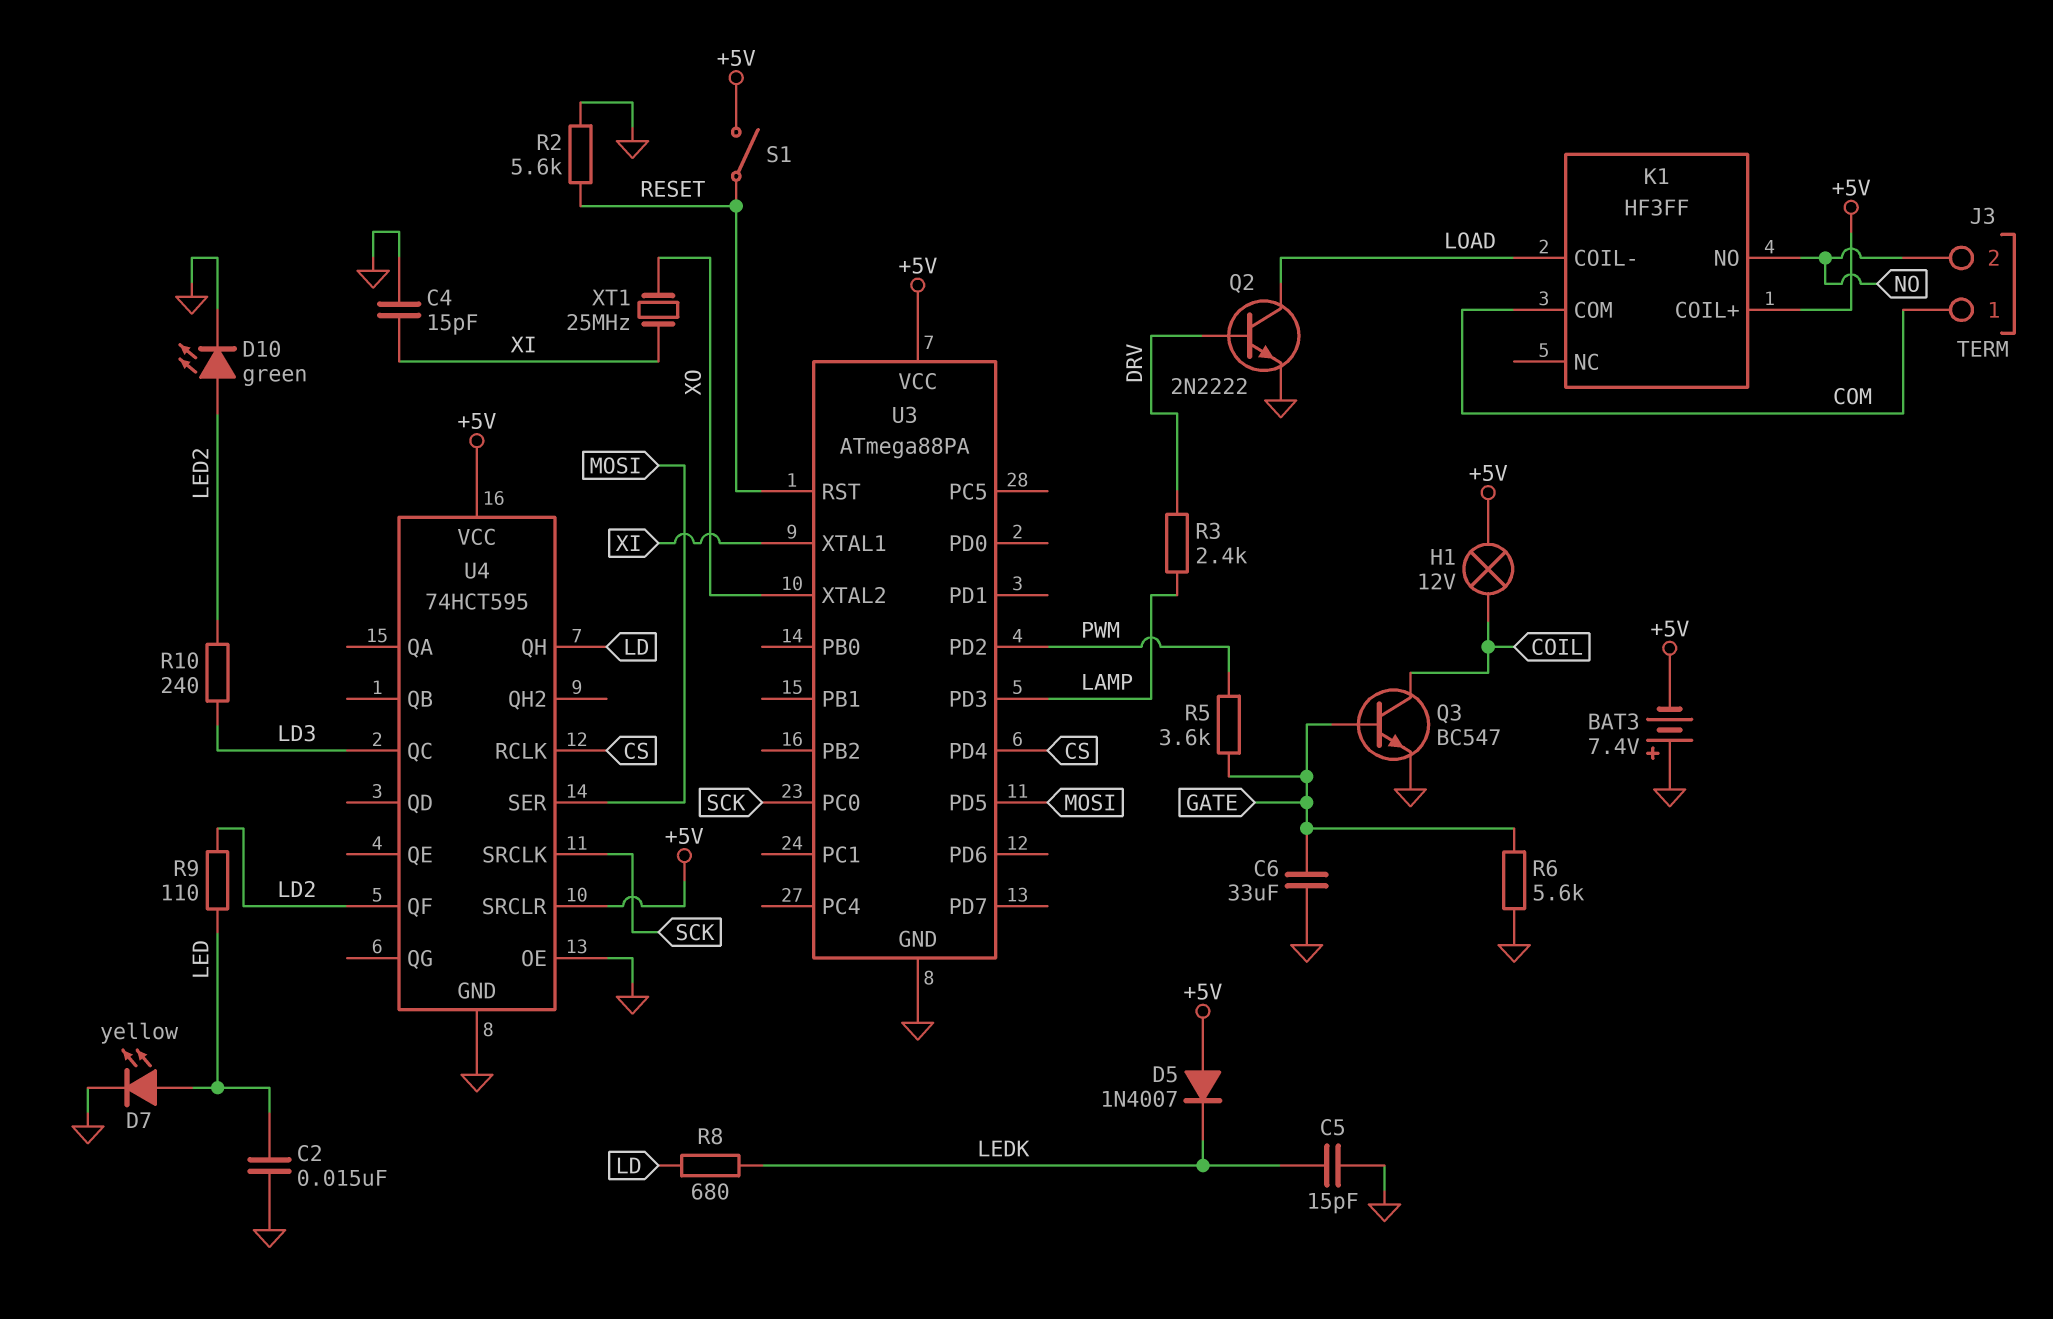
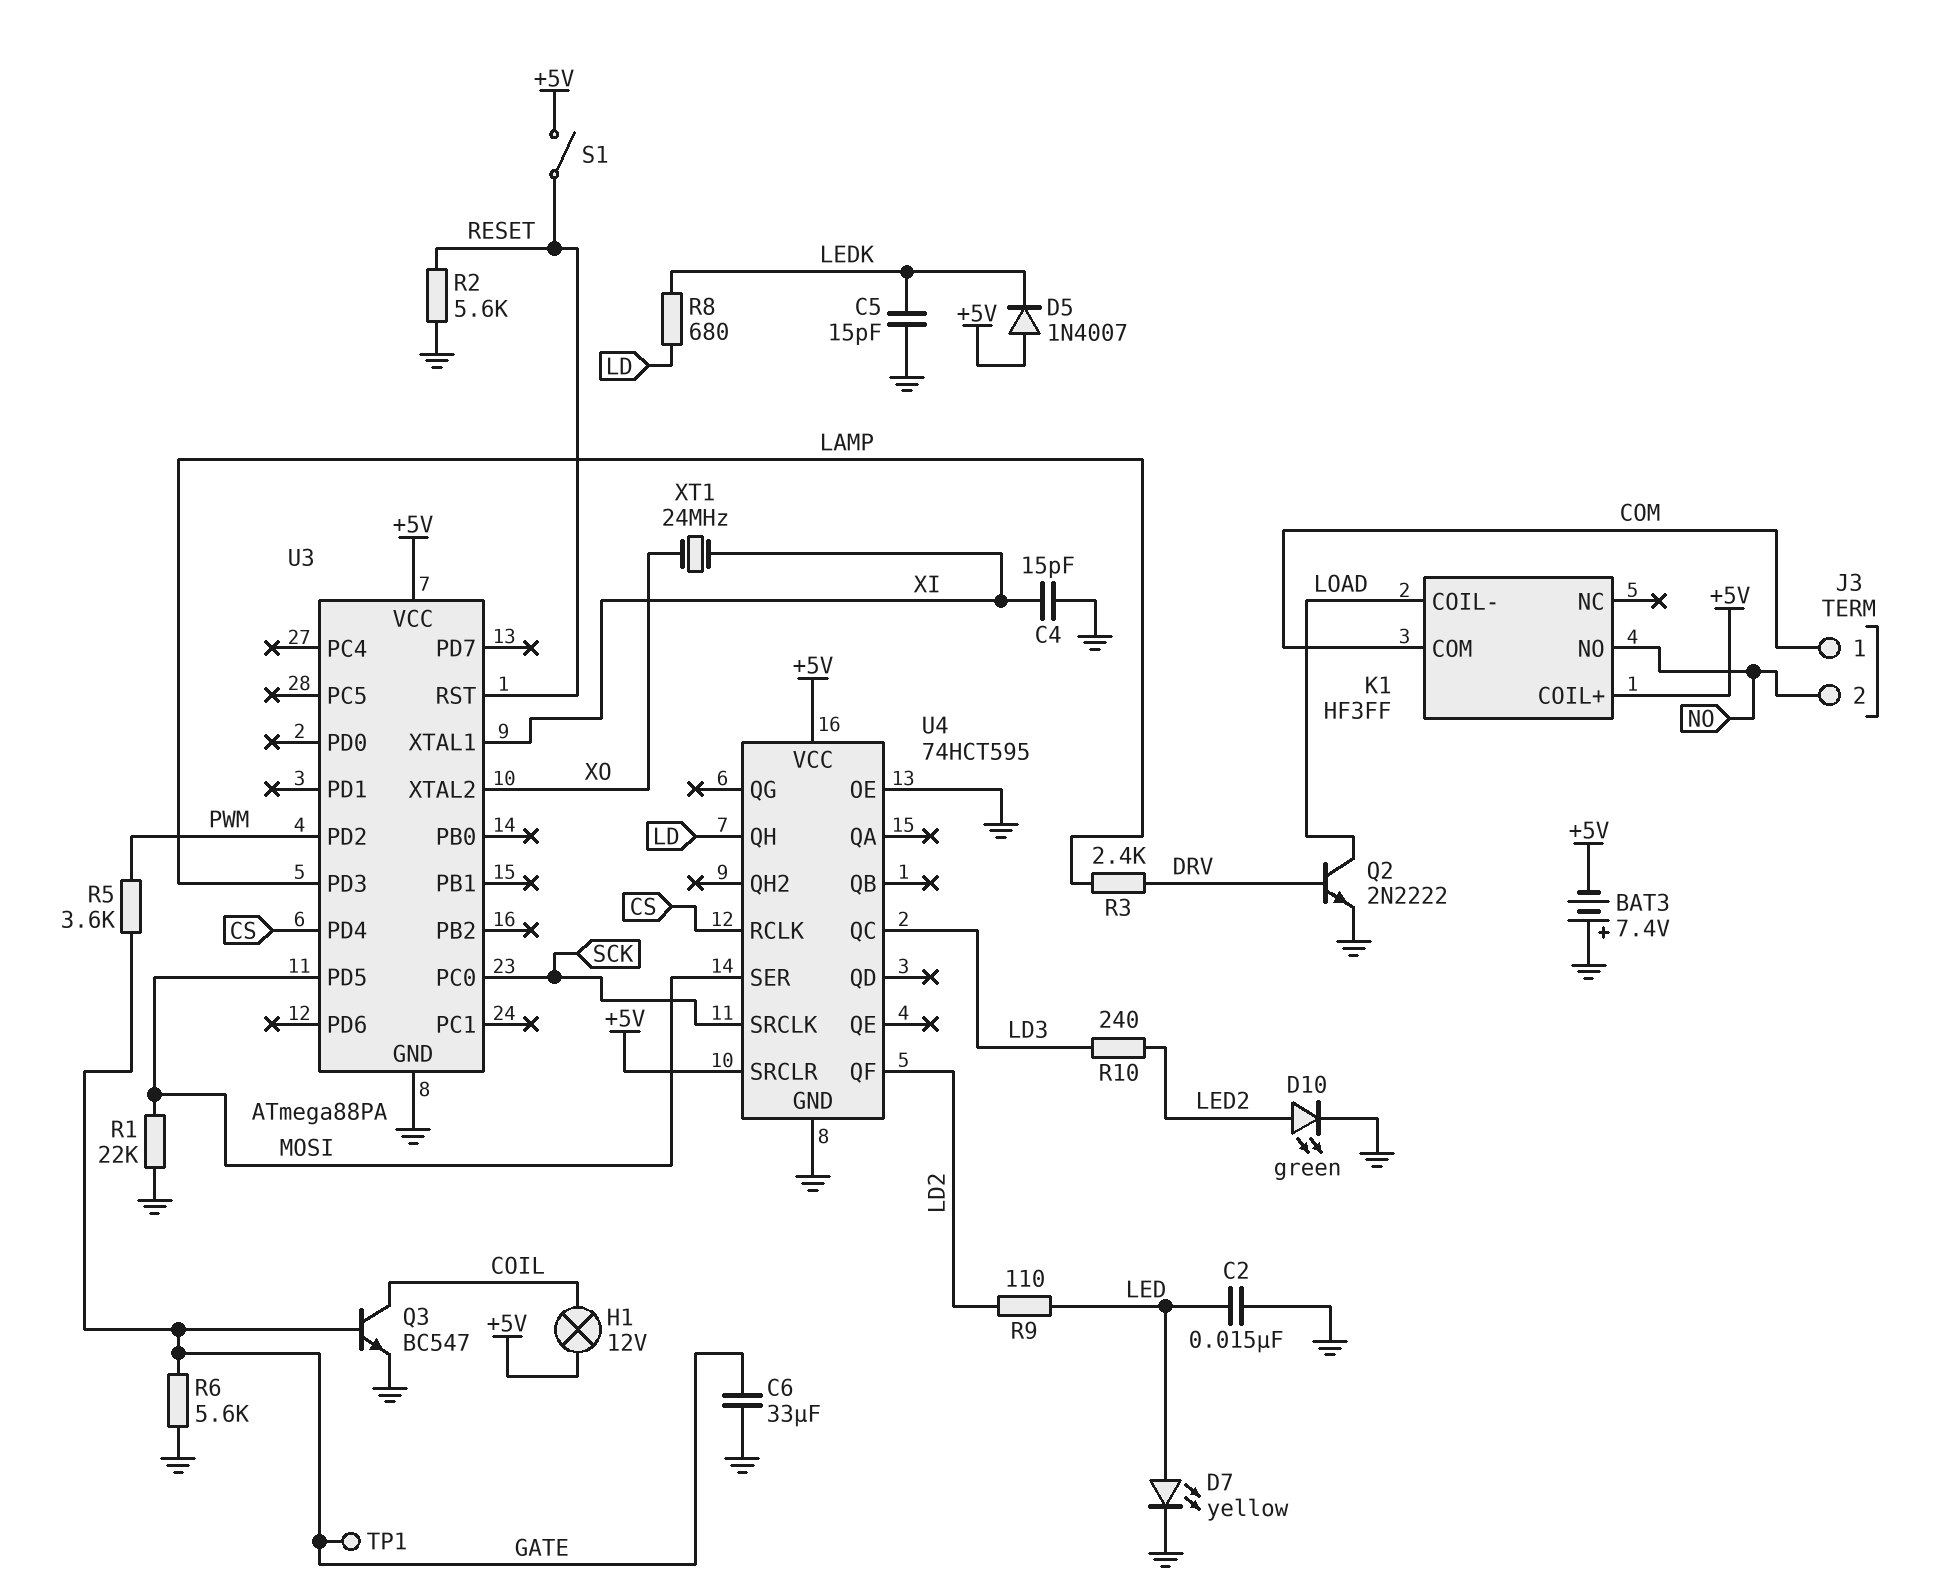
R1: none -> 22k (GND, MOSI)
TP1: none -> test point (GATE)
XT1: 25MHz (XI, XO) -> 24MHz (XI, XO)

